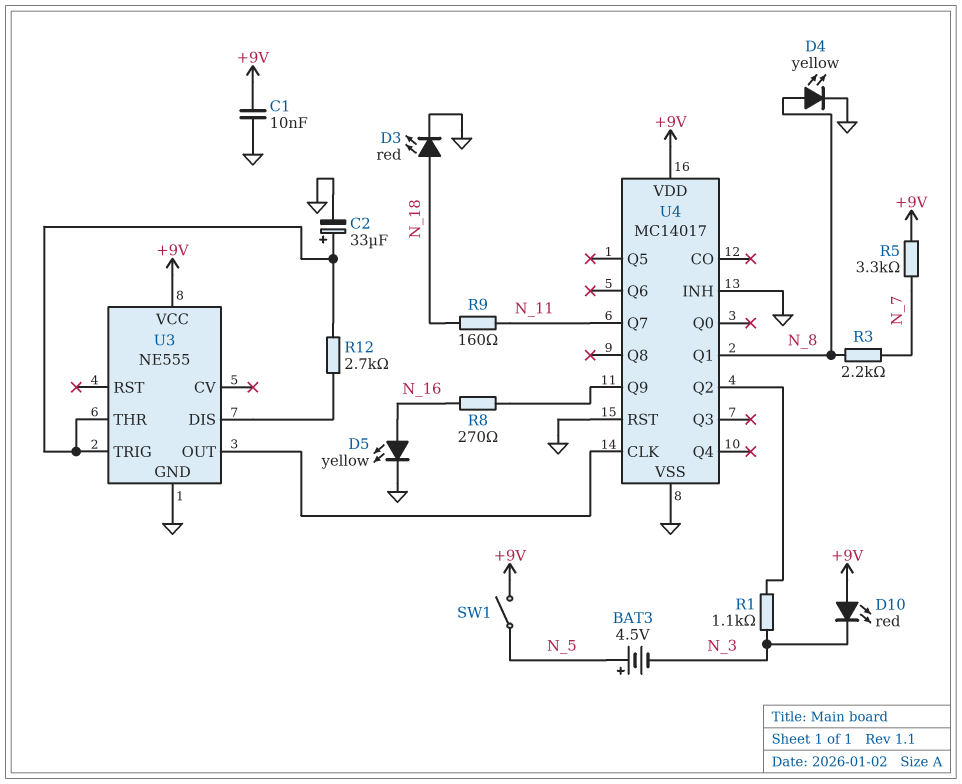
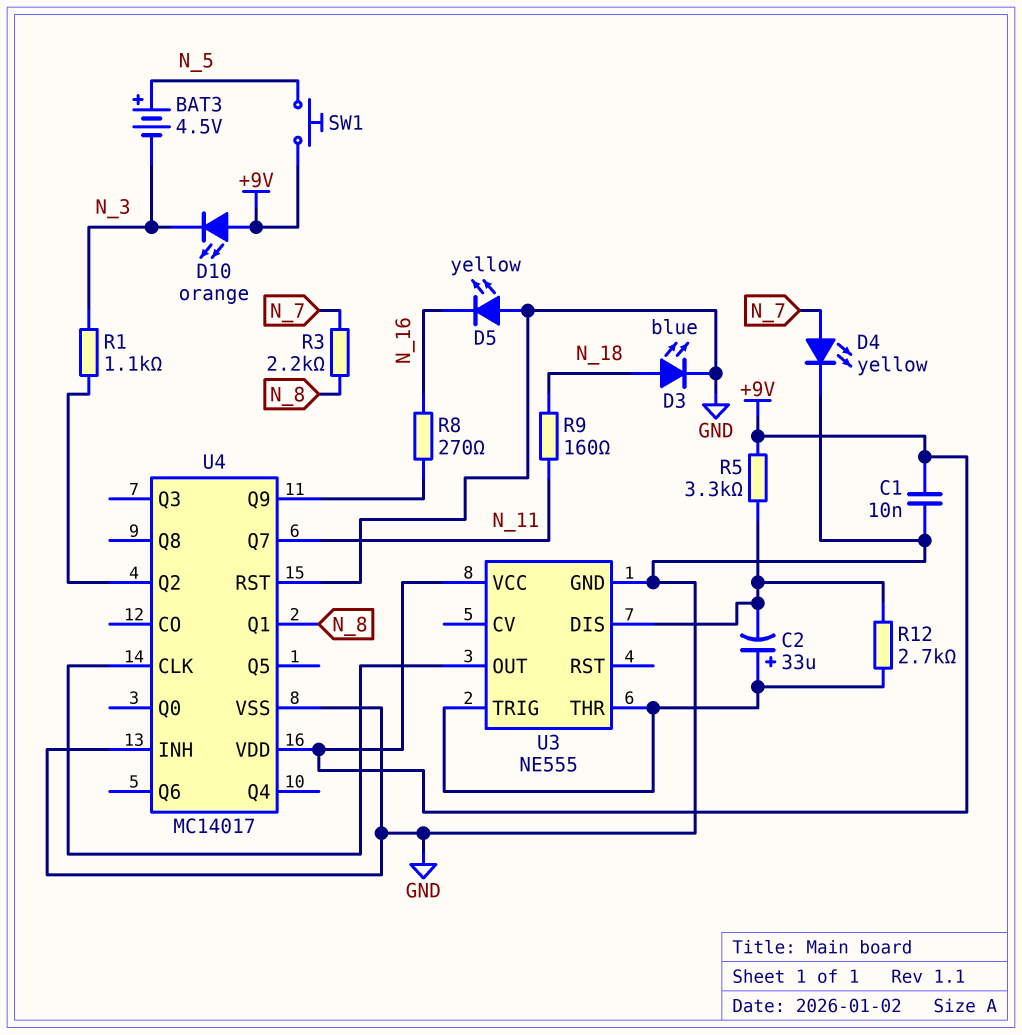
C2: 33uF (plus U3/THR, minus GND) -> 33uF (plus U3/THR, minus U3/DIS)
D3: LED red (A N_18, K GND) -> LED blue (A N_18, K GND)
D4: LED yellow (A N_8, K GND) -> LED yellow (A N_7, K GND)
D5: LED yellow (A N_16, K GND) -> LED yellow (A GND, K N_16)
D10: LED red (A +9V, K N_3) -> LED orange (A +9V, K N_3)
R5: 3.3k (+9V, N_7) -> 3.3k (+9V, U3/DIS)
SW1: switch (+9V, N_5) -> button (+9V, N_5)

